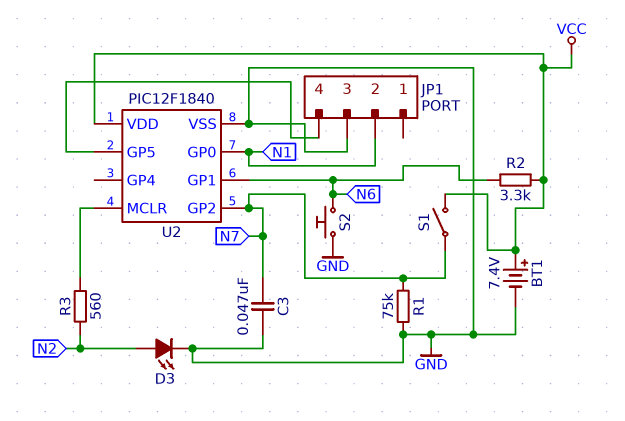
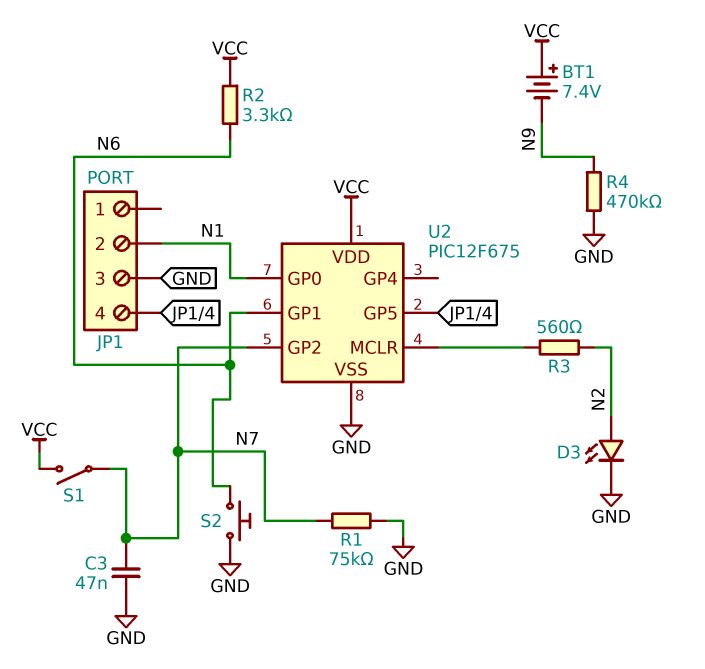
BT1: 7.4V (plus VCC, minus GND) -> 7.4V (plus VCC, minus N9)
R4: none -> 470k (GND, N9)
U2: PIC12F1840 -> PIC12F675

